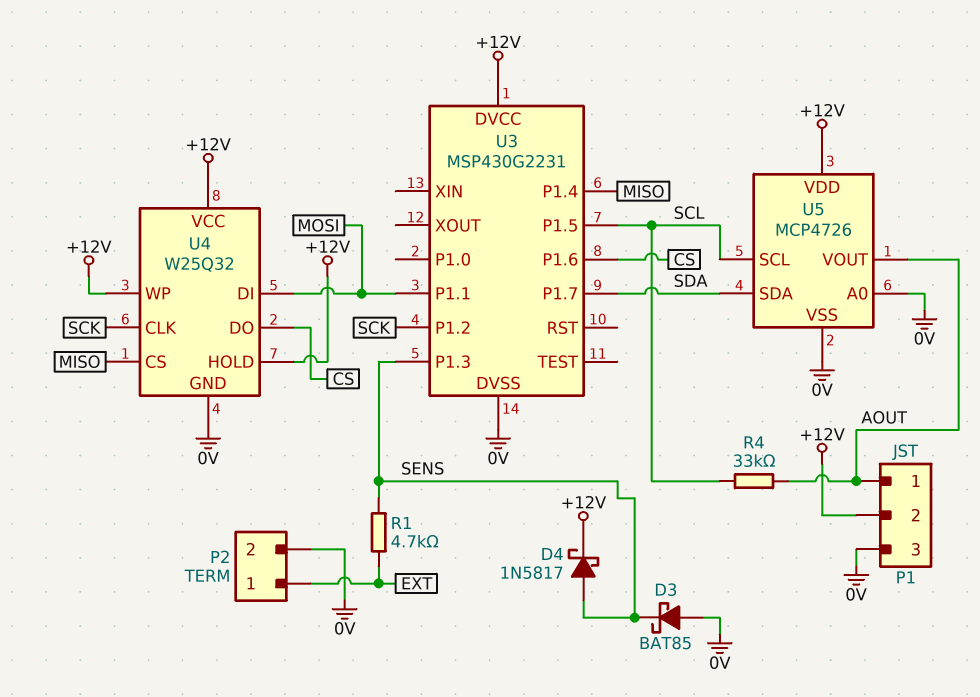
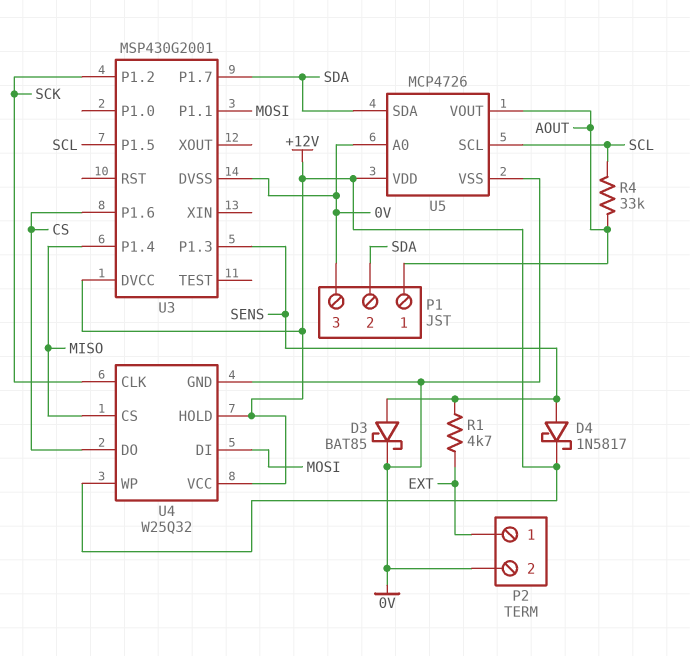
D3: schottky BAT85 (A 0V, K SENS) -> schottky BAT85 (A SENS, K 0V)
P1 pin 2: +12V -> SDA
U3: MSP430G2231 -> MSP430G2001

